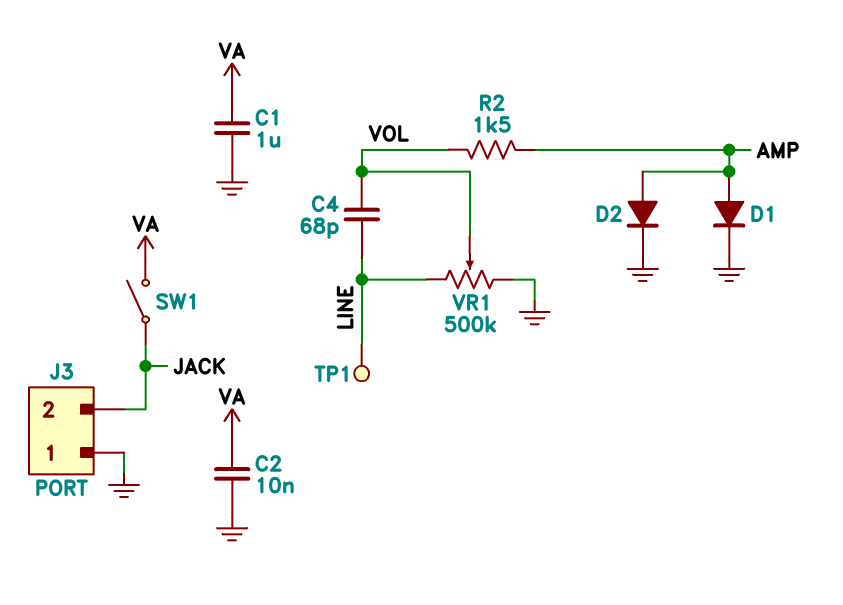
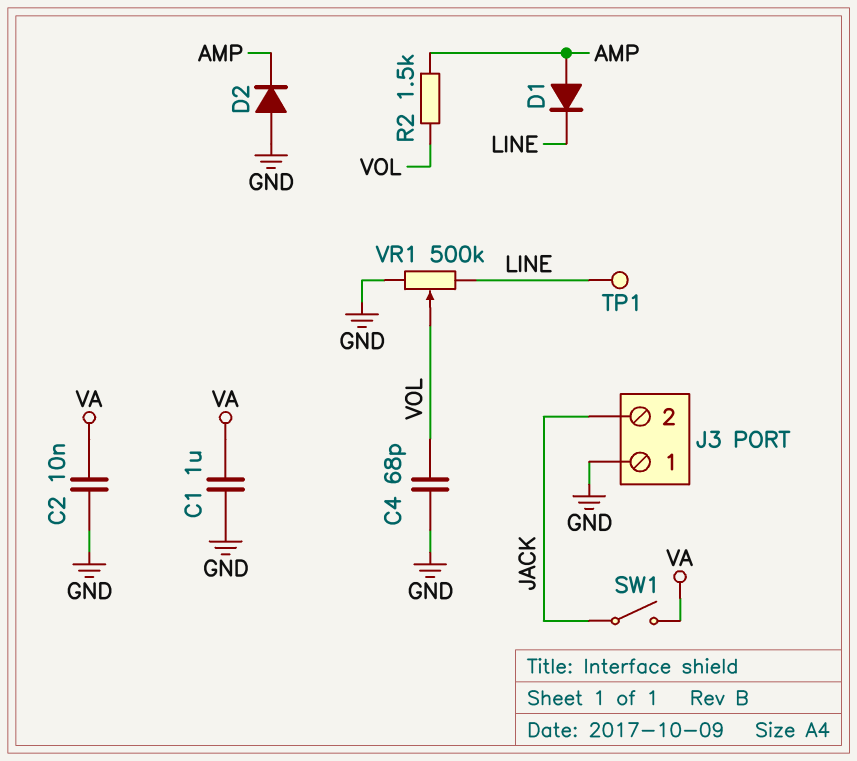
C4: 68pF (LINE, VOL) -> 68pF (GND, VOL)
D1: diode (A AMP, K GND) -> diode (A AMP, K LINE)
D2: diode (A AMP, K GND) -> diode (A GND, K AMP)

